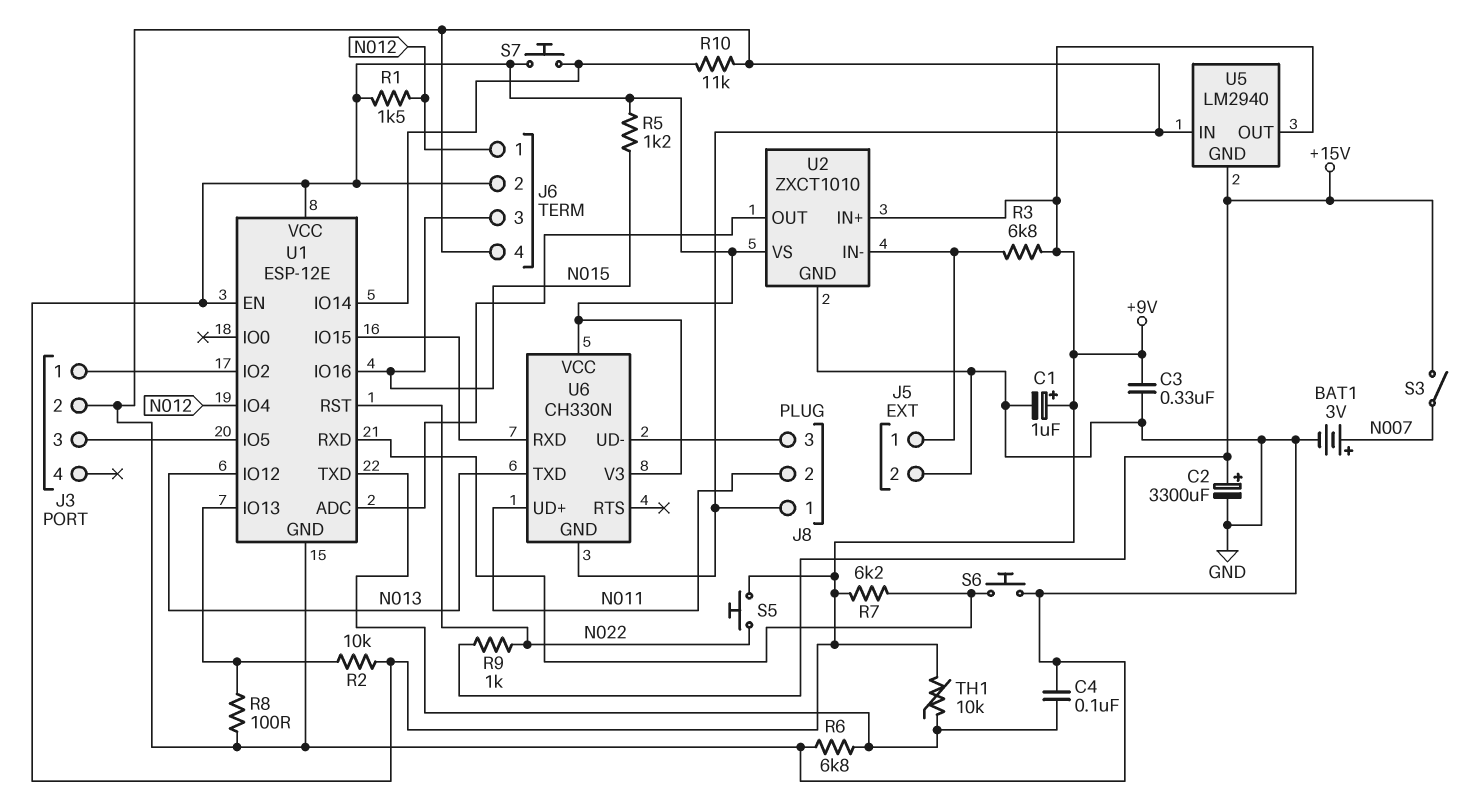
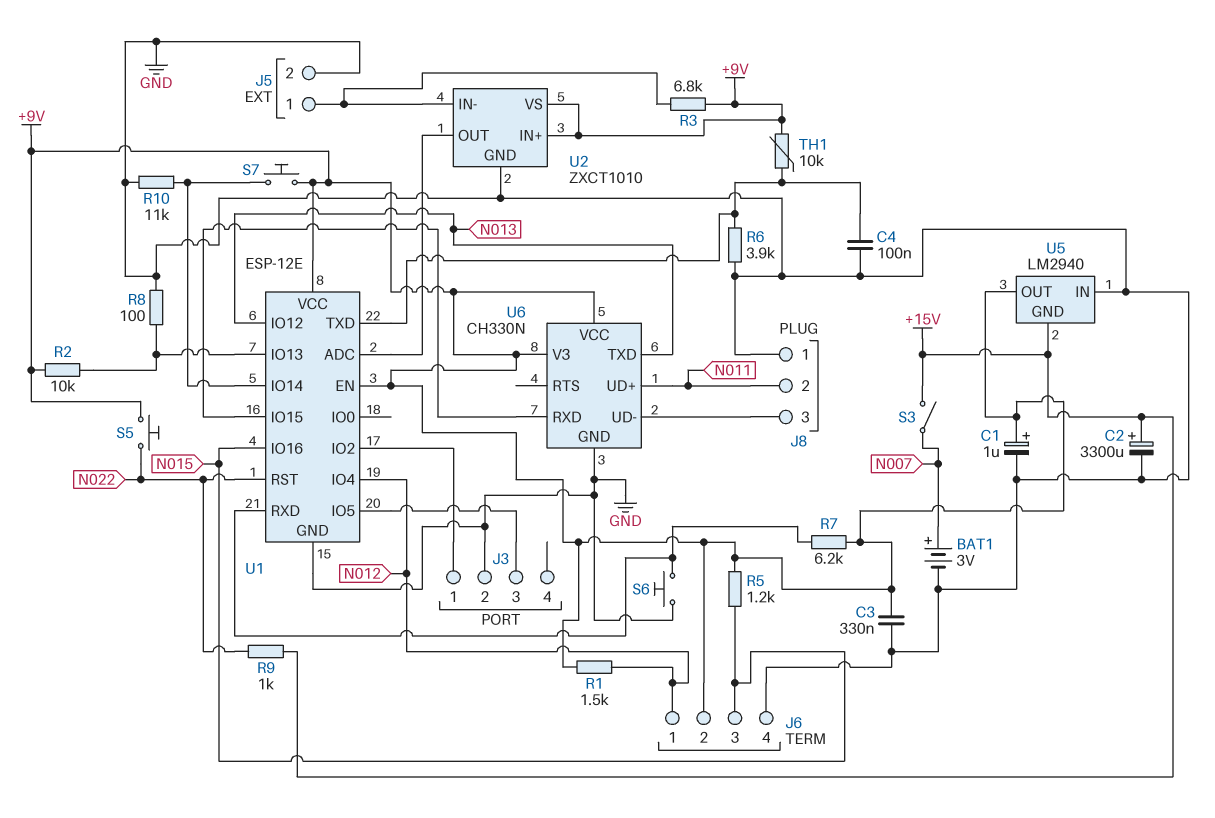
R6: 6.8k (GND, U1/TXD) -> 3.9k (GND, U1/TXD)

